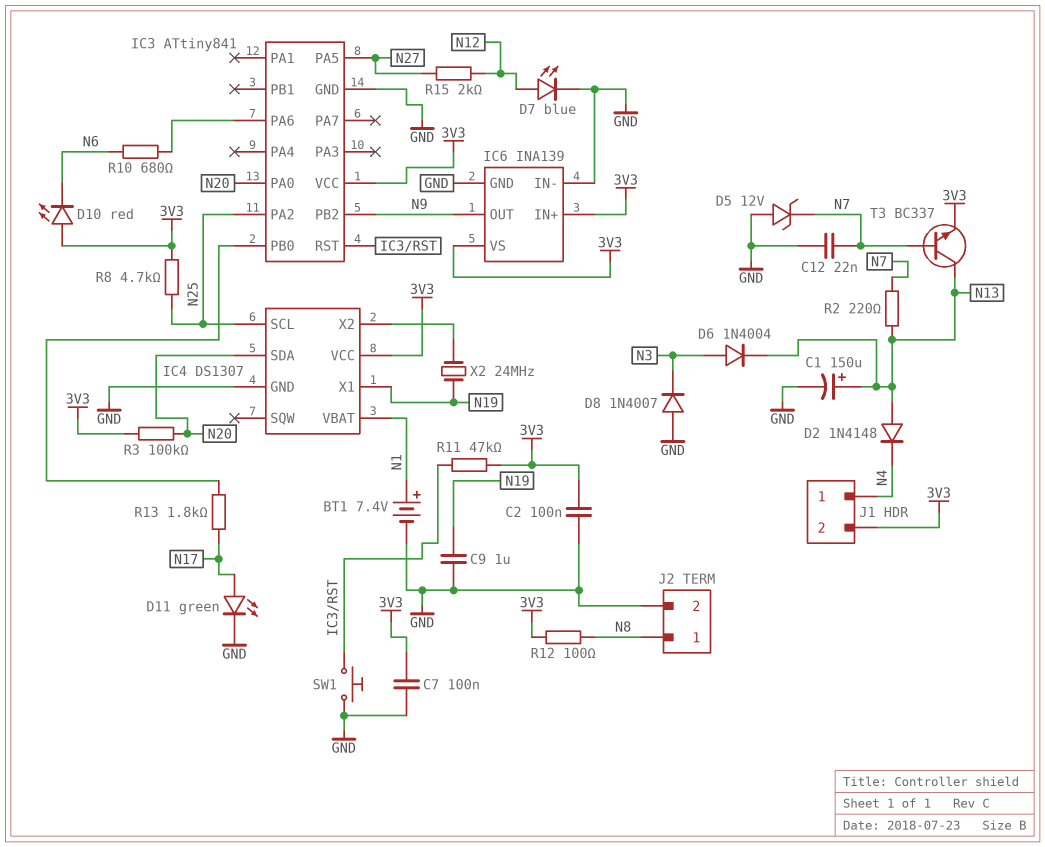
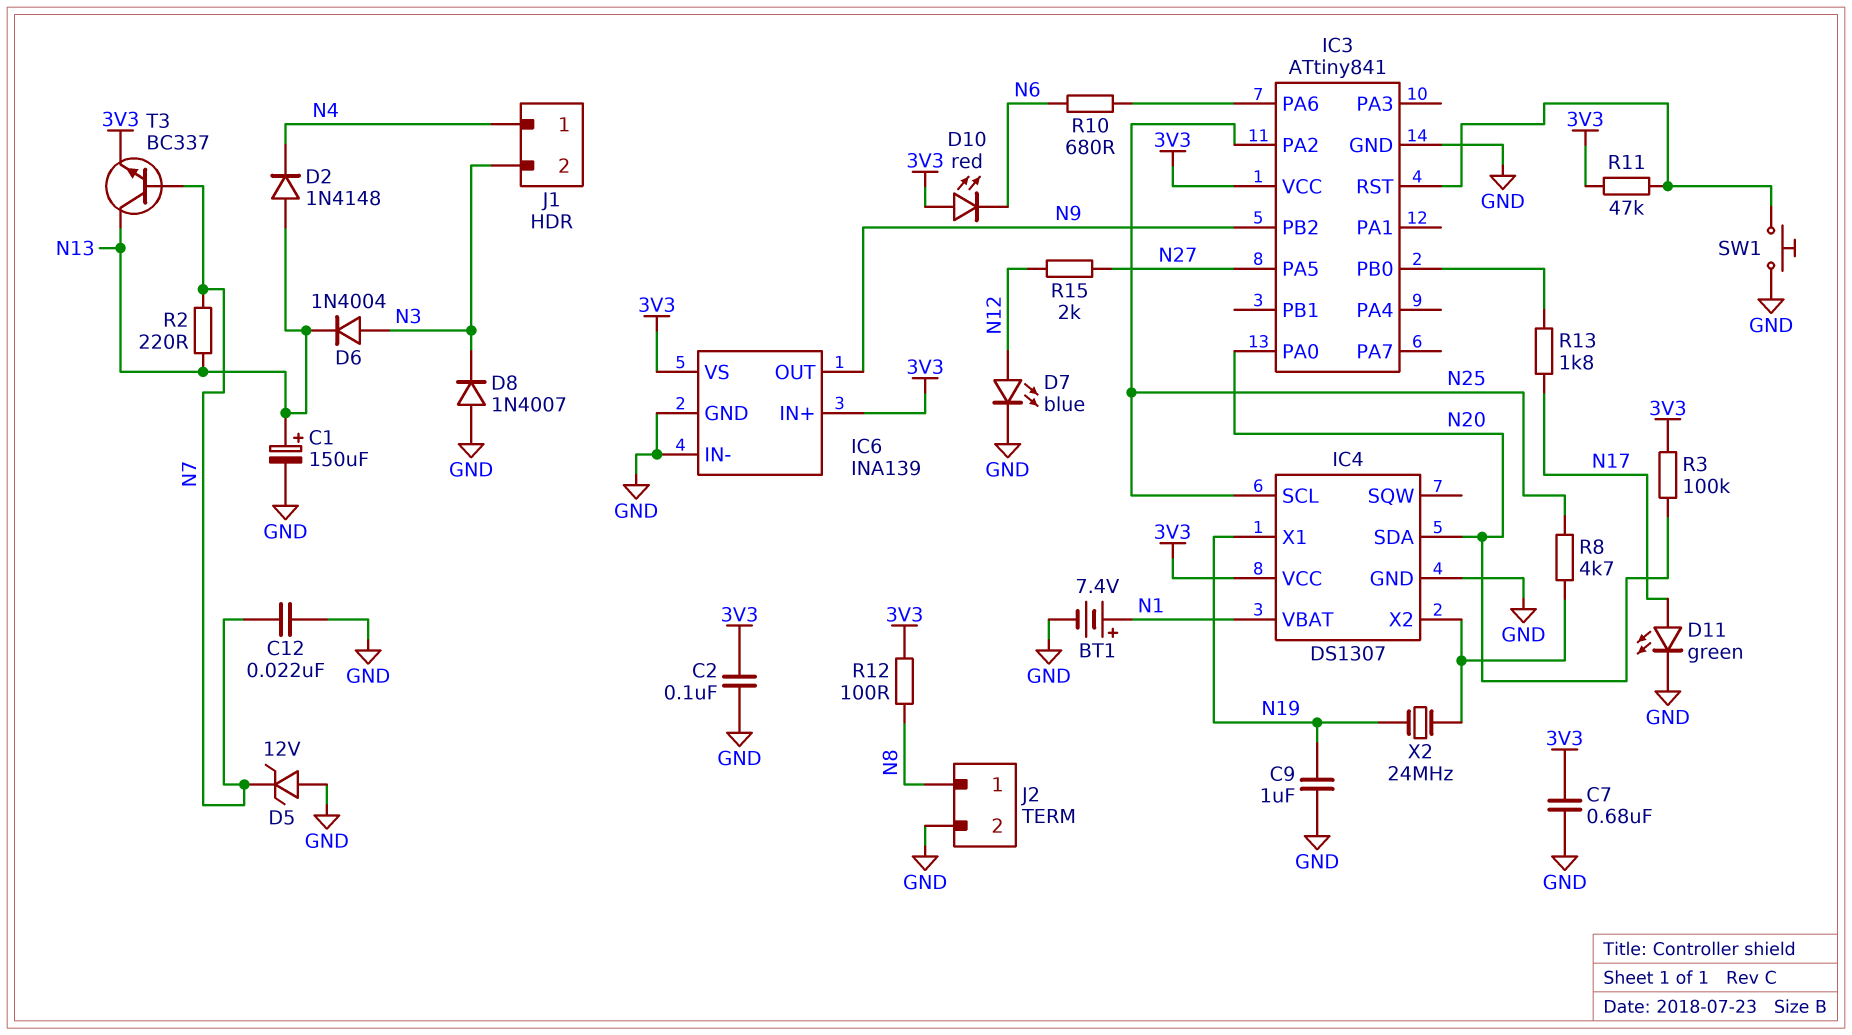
C7: 100nF (3V3, GND) -> 680nF (3V3, GND)
J1 pin 2: 3V3 -> N3
R8: 4.7k (3V3, N25) -> 4.7k (IC4/X2, N25)

